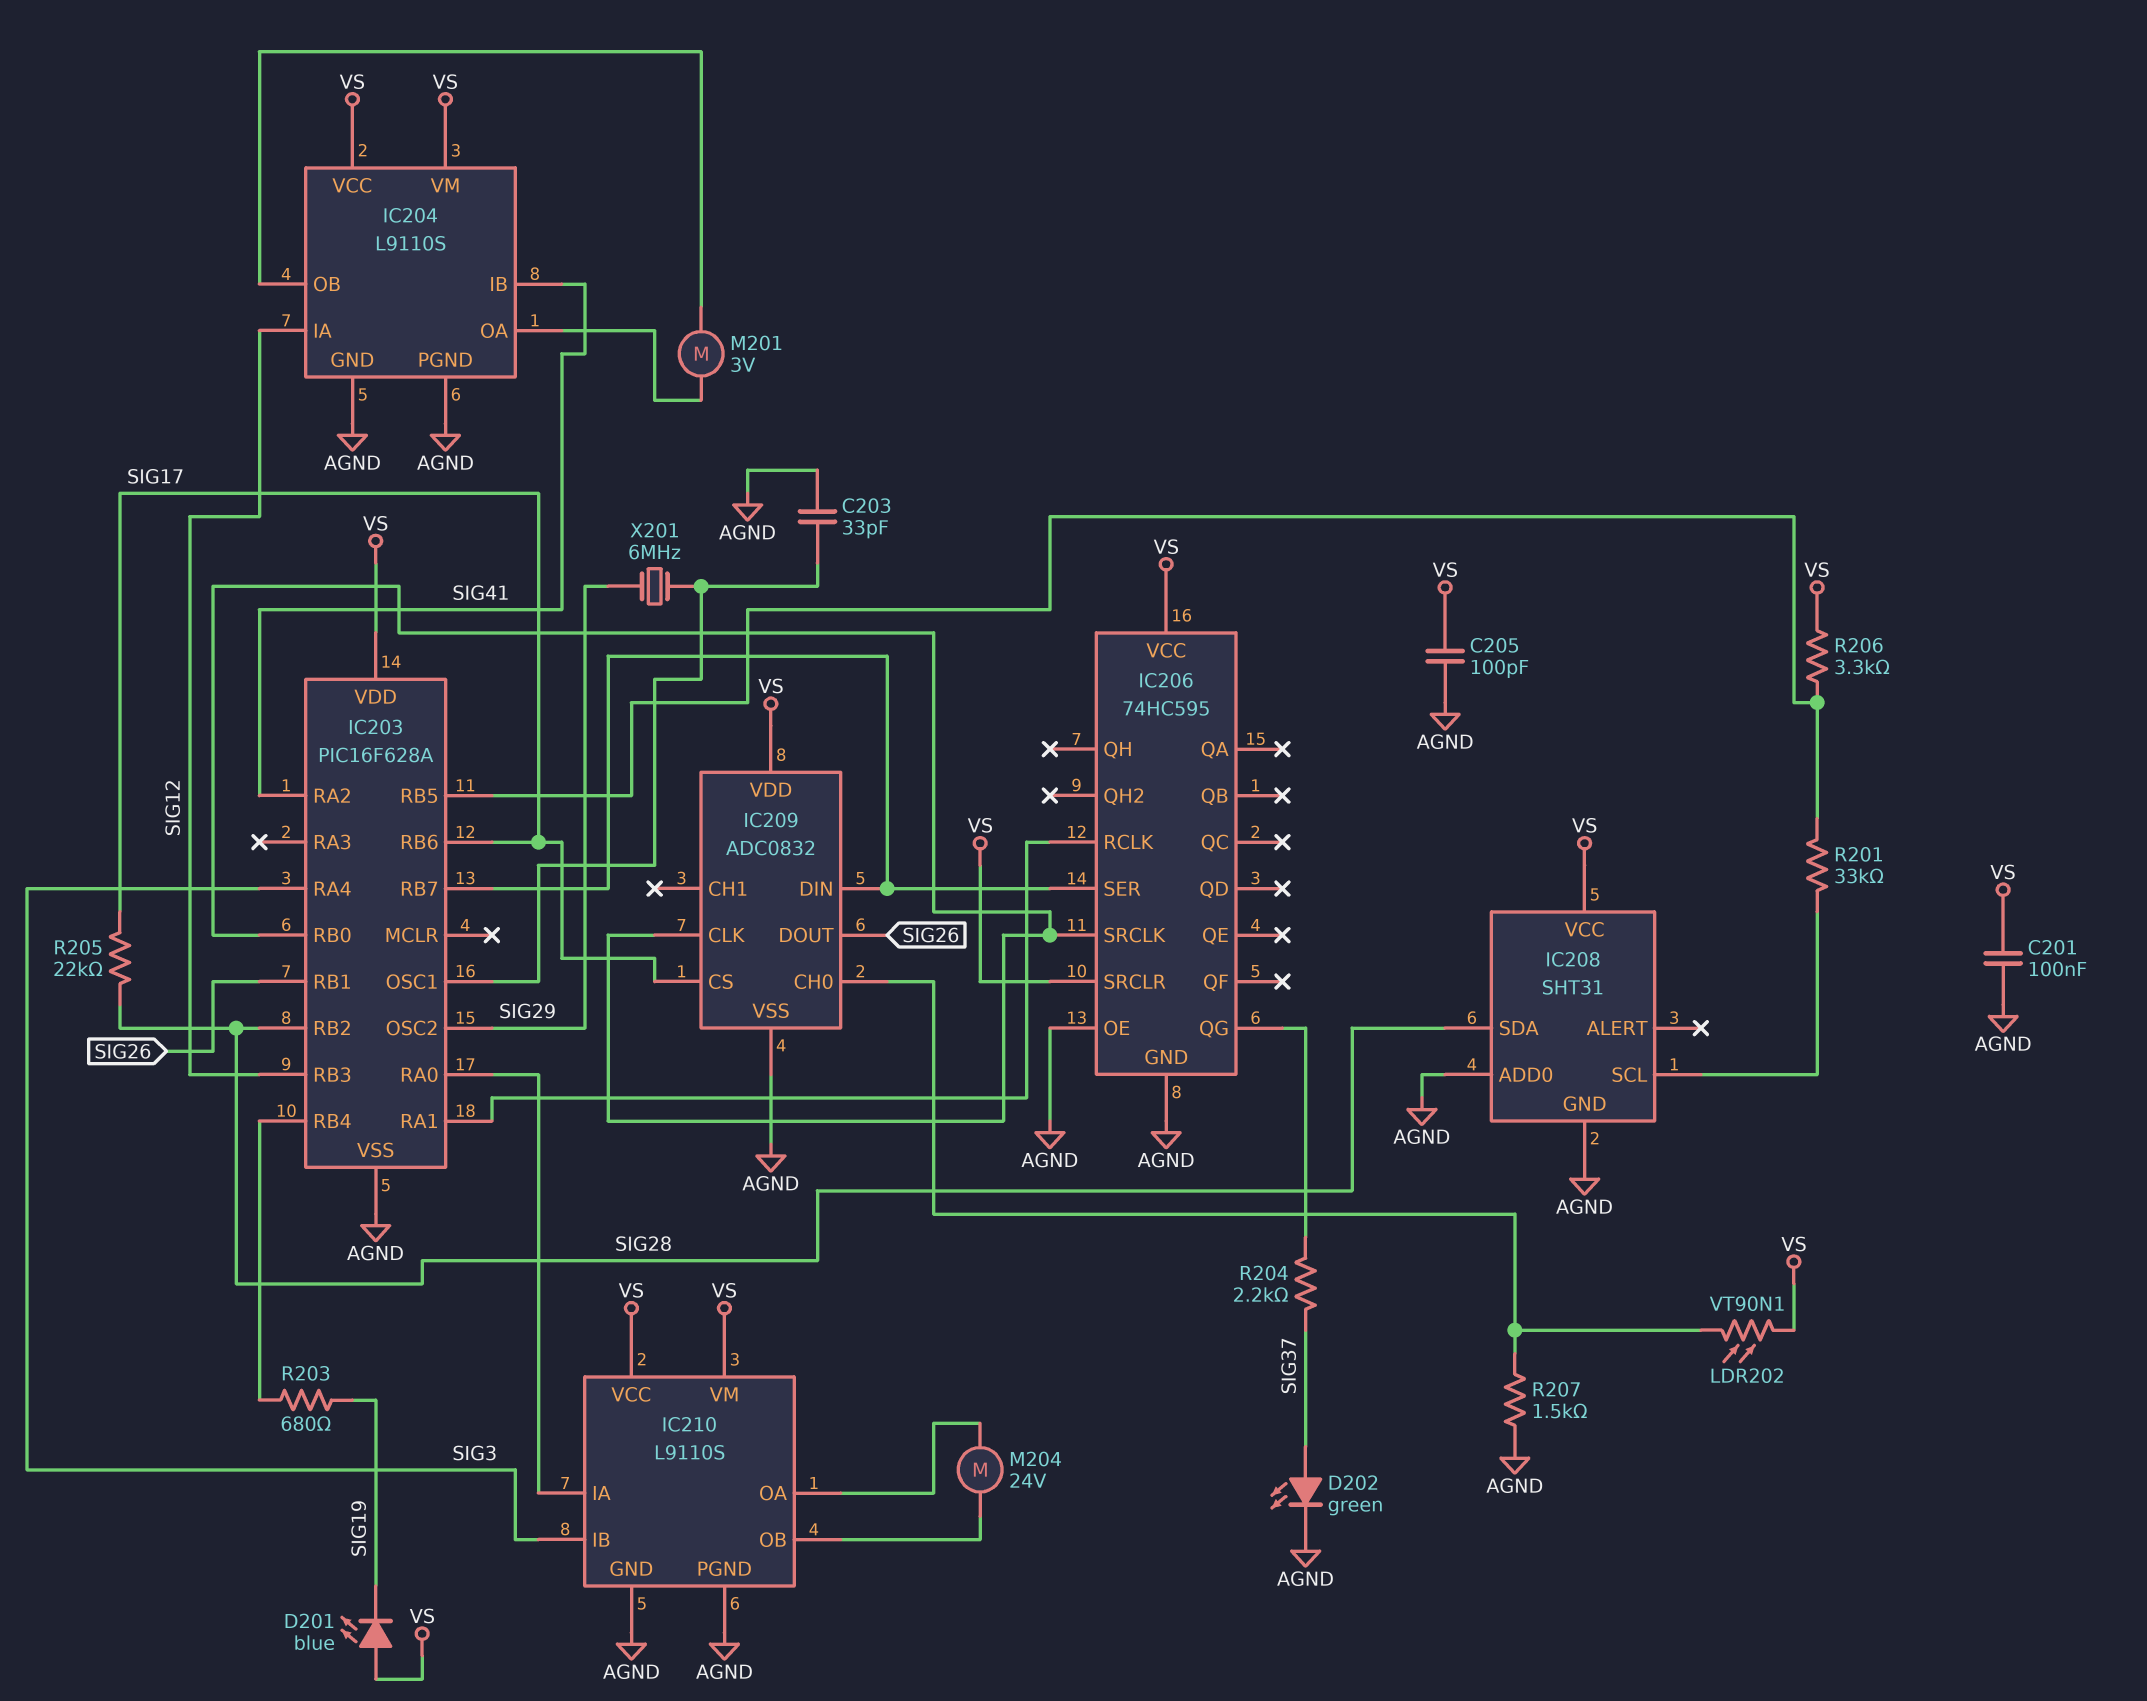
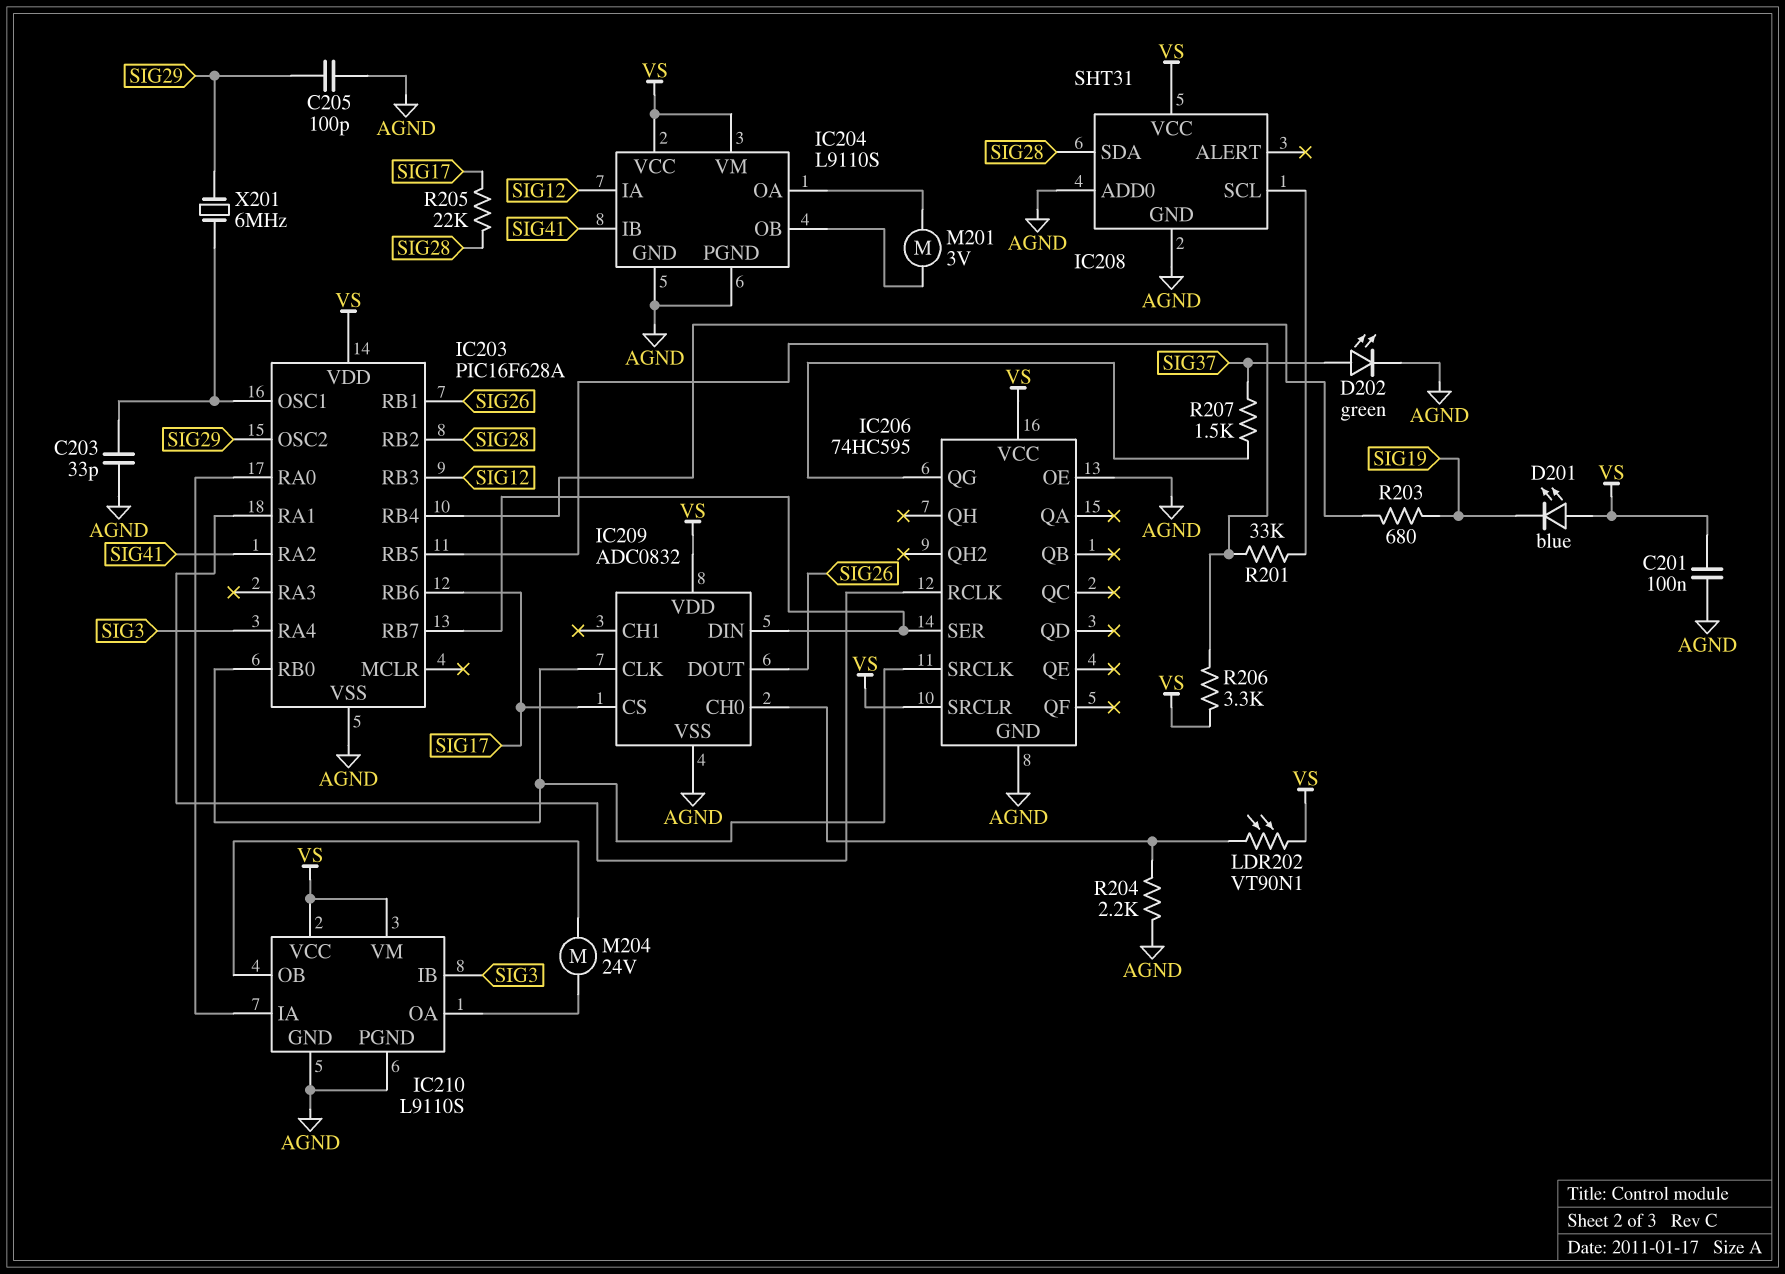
C205: 100pF (AGND, VS) -> 100pF (AGND, SIG29)
R204: 2.2k (IC206/QG, SIG37) -> 2.2k (AGND, IC209/CH0)
R207: 1.5k (AGND, IC209/CH0) -> 1.5k (IC206/QG, SIG37)

